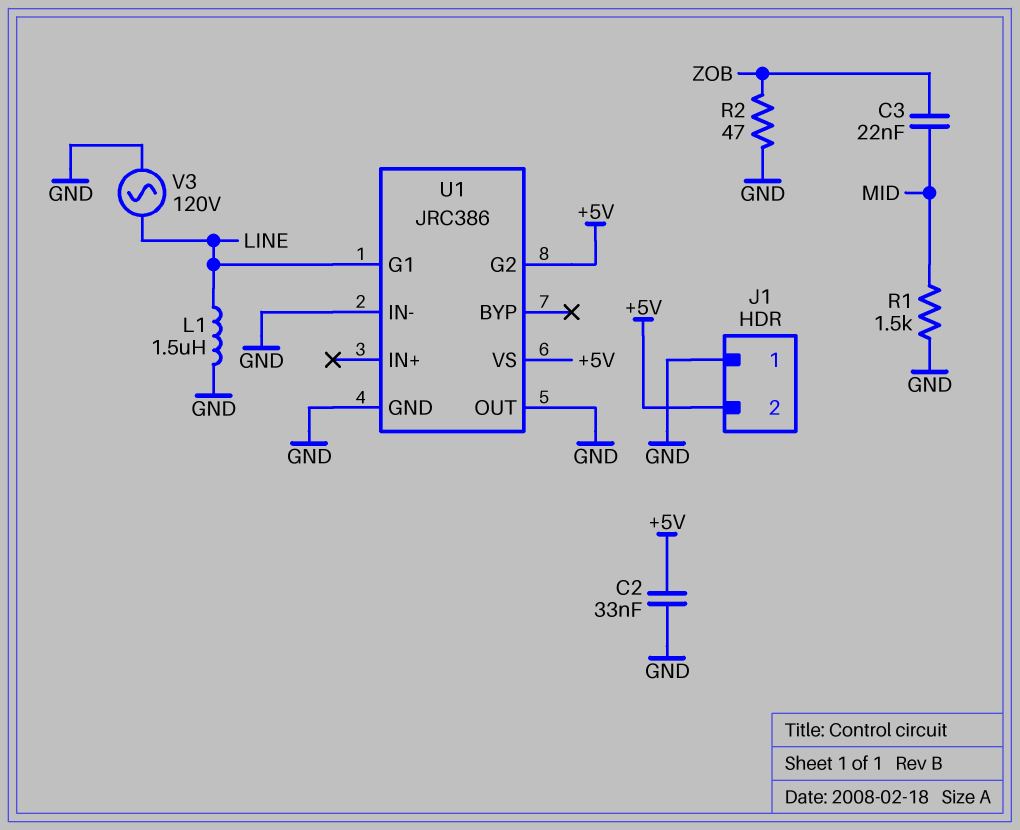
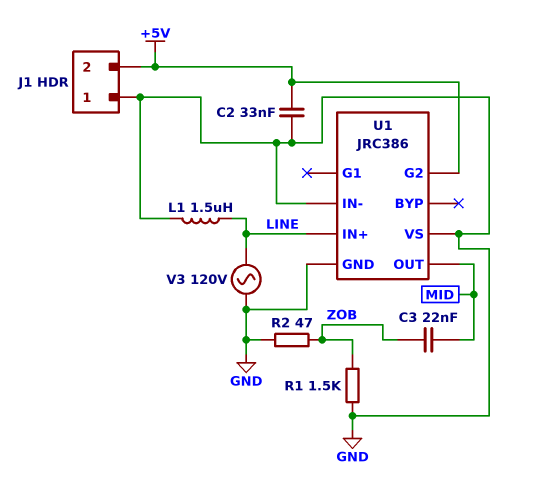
R1: 1.5k (GND, MID) -> 1.5k (GND, ZOB)
U1 pin G1: LINE -> none
U1 pin IN+: none -> LINE
U1 pin OUT: GND -> MID
U1 pin VS: +5V -> GND

